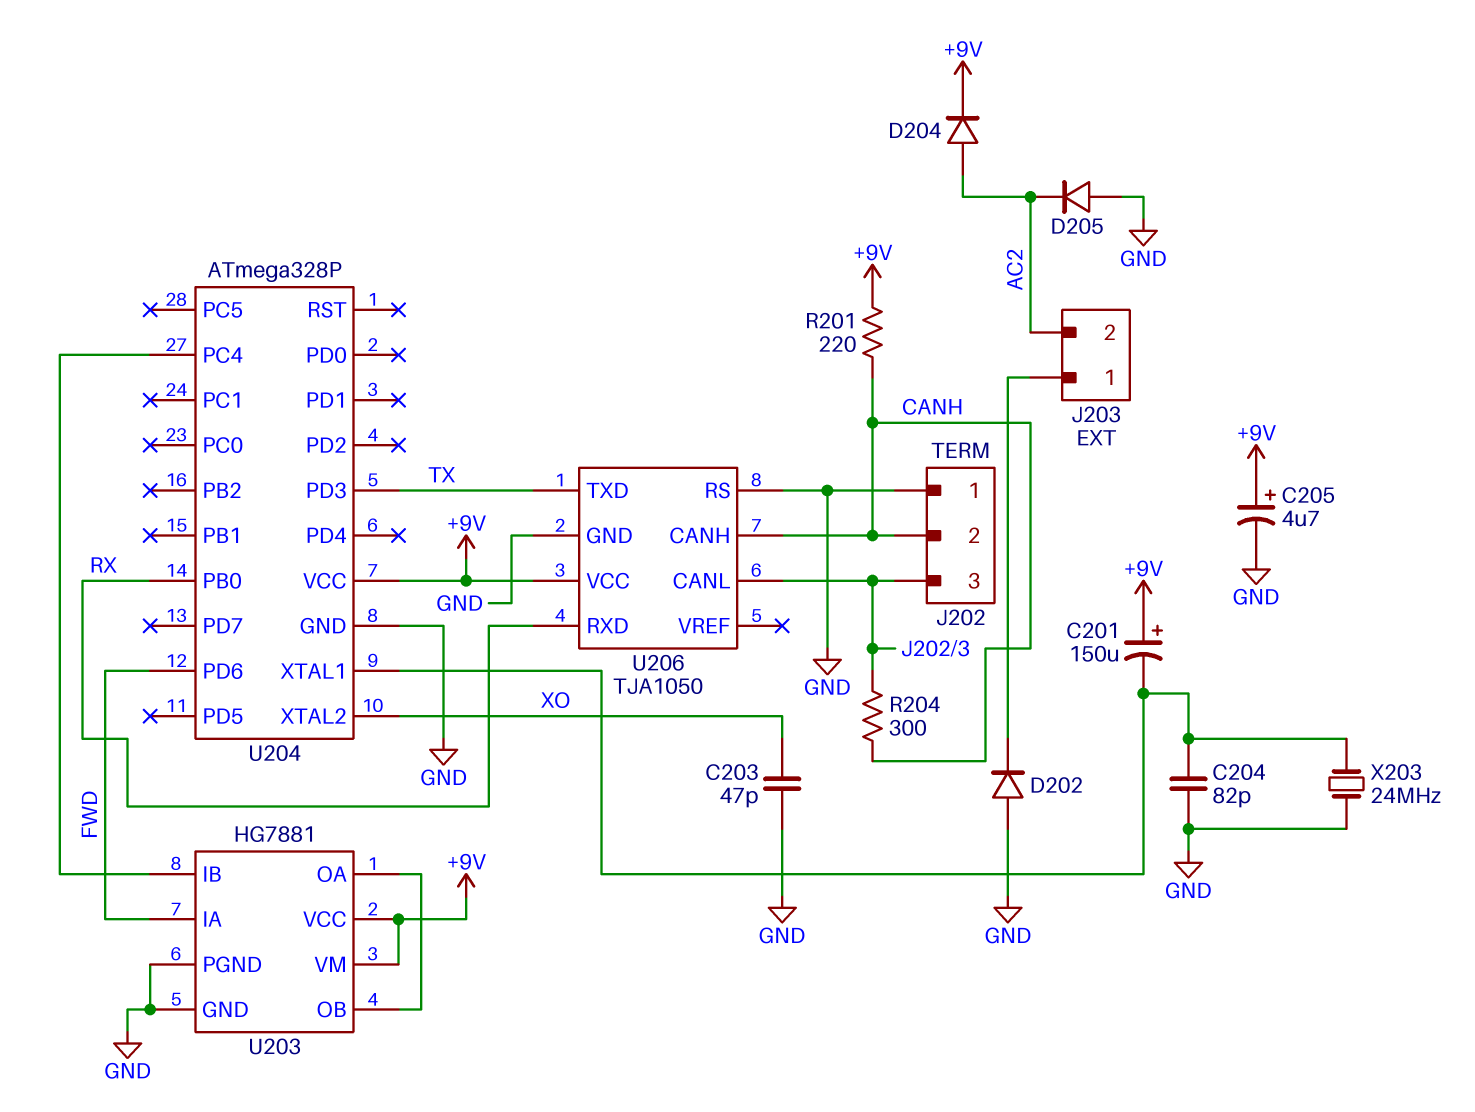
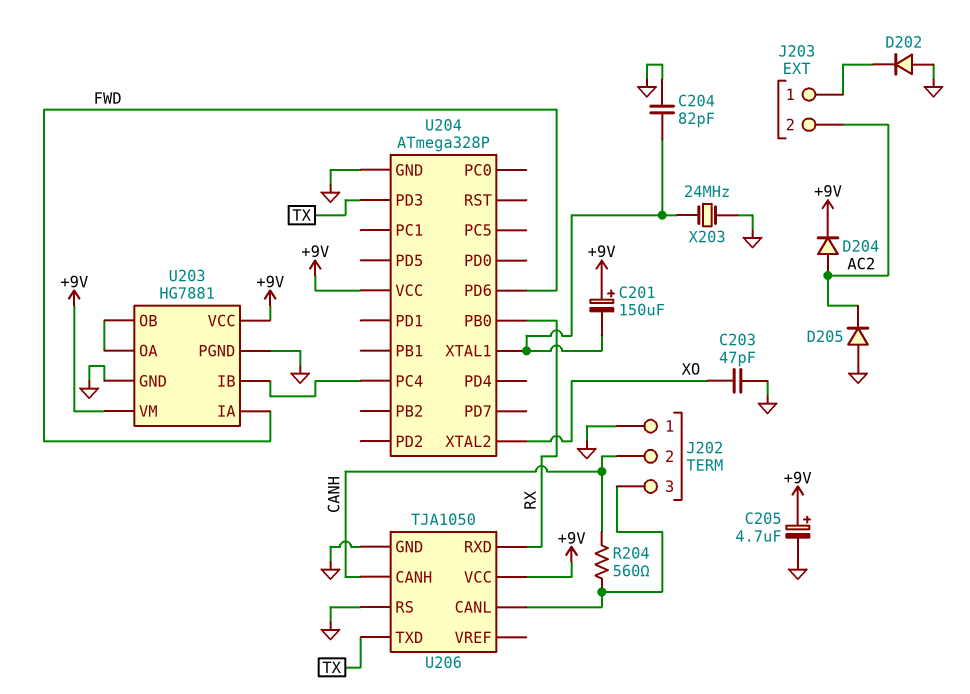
R201: 220 (+9V, CANH) -> none
R204: 300 (CANH, J202/3) -> 560 (CANH, J202/3)

